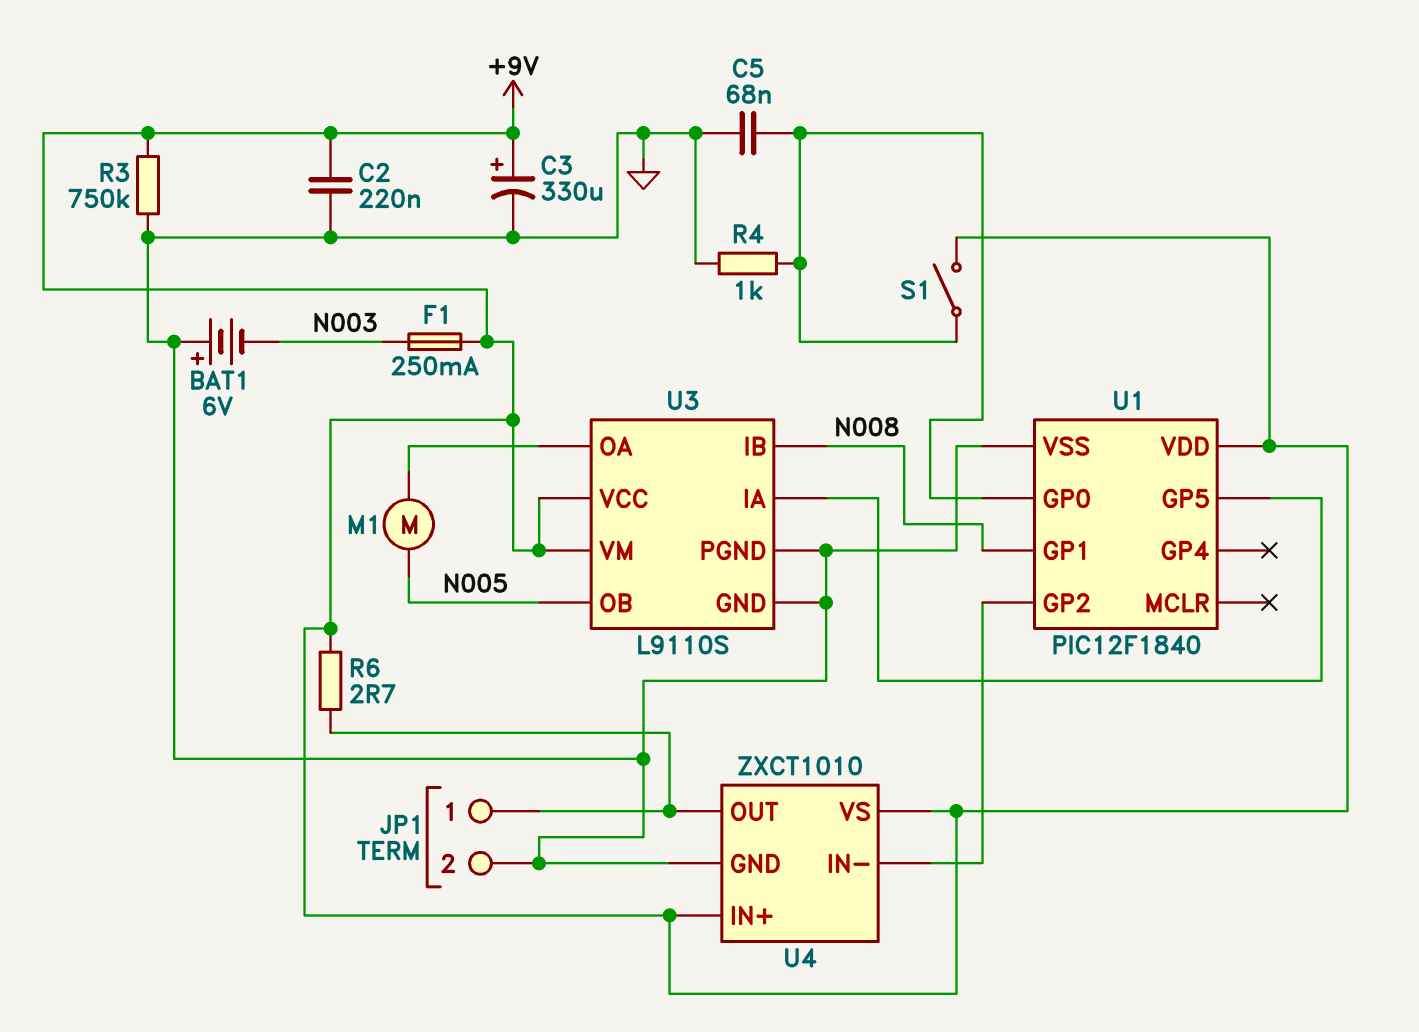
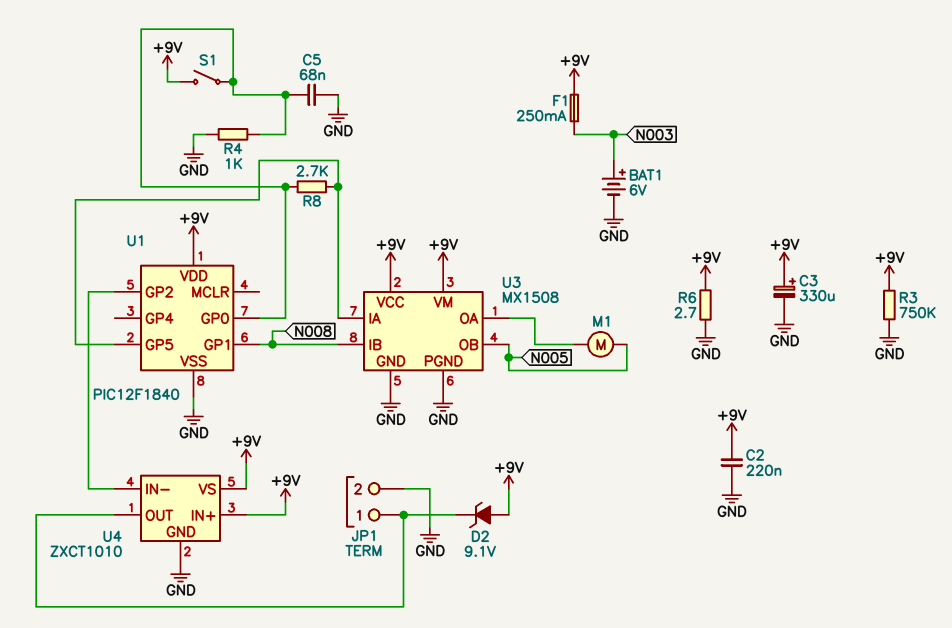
BAT1: 6V (plus GND, minus N003) -> 6V (plus N003, minus GND)
D2: none -> zener 9.1V (A +9V, K JP1/1)
R6: 2.7 (+9V, JP1/1) -> 2.7 (+9V, GND)
R8: none -> 2.7k (U1/GP0, U1/GP5)
U3: L9110S -> MX1508

